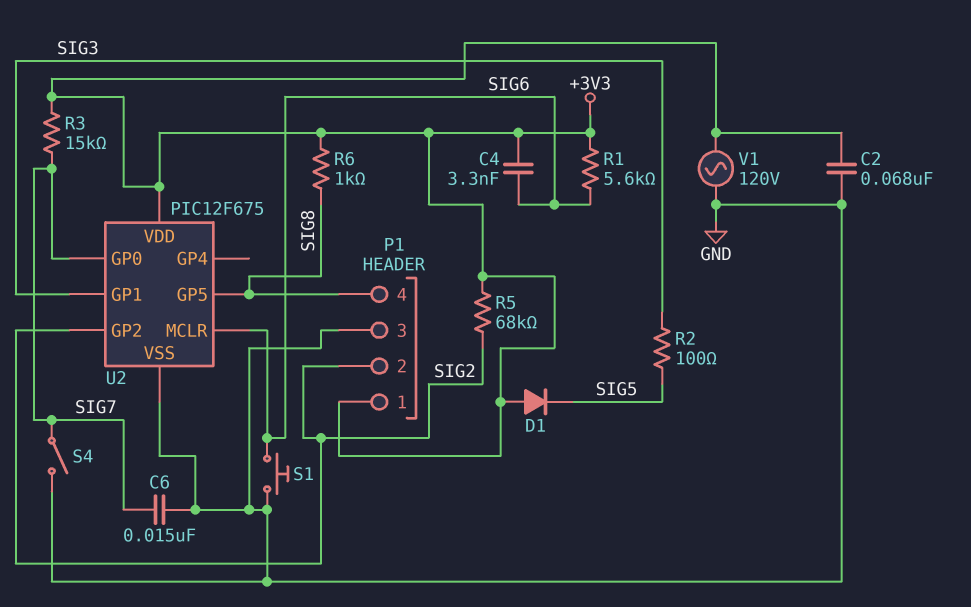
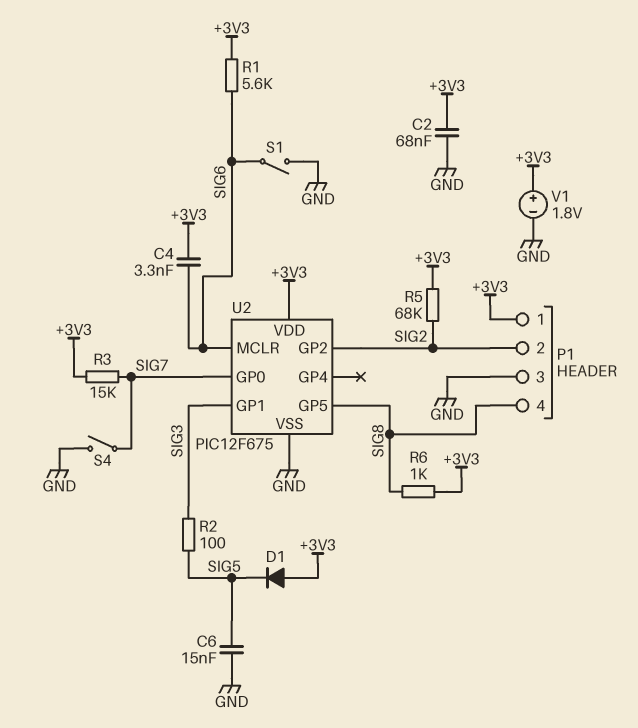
C6: 15nF (GND, SIG7) -> 15nF (GND, SIG5)
S1: button (GND, SIG6) -> switch (GND, SIG6)
V1: AC 120V (+3V3, GND) -> 1.8V (plus +3V3, minus GND)

